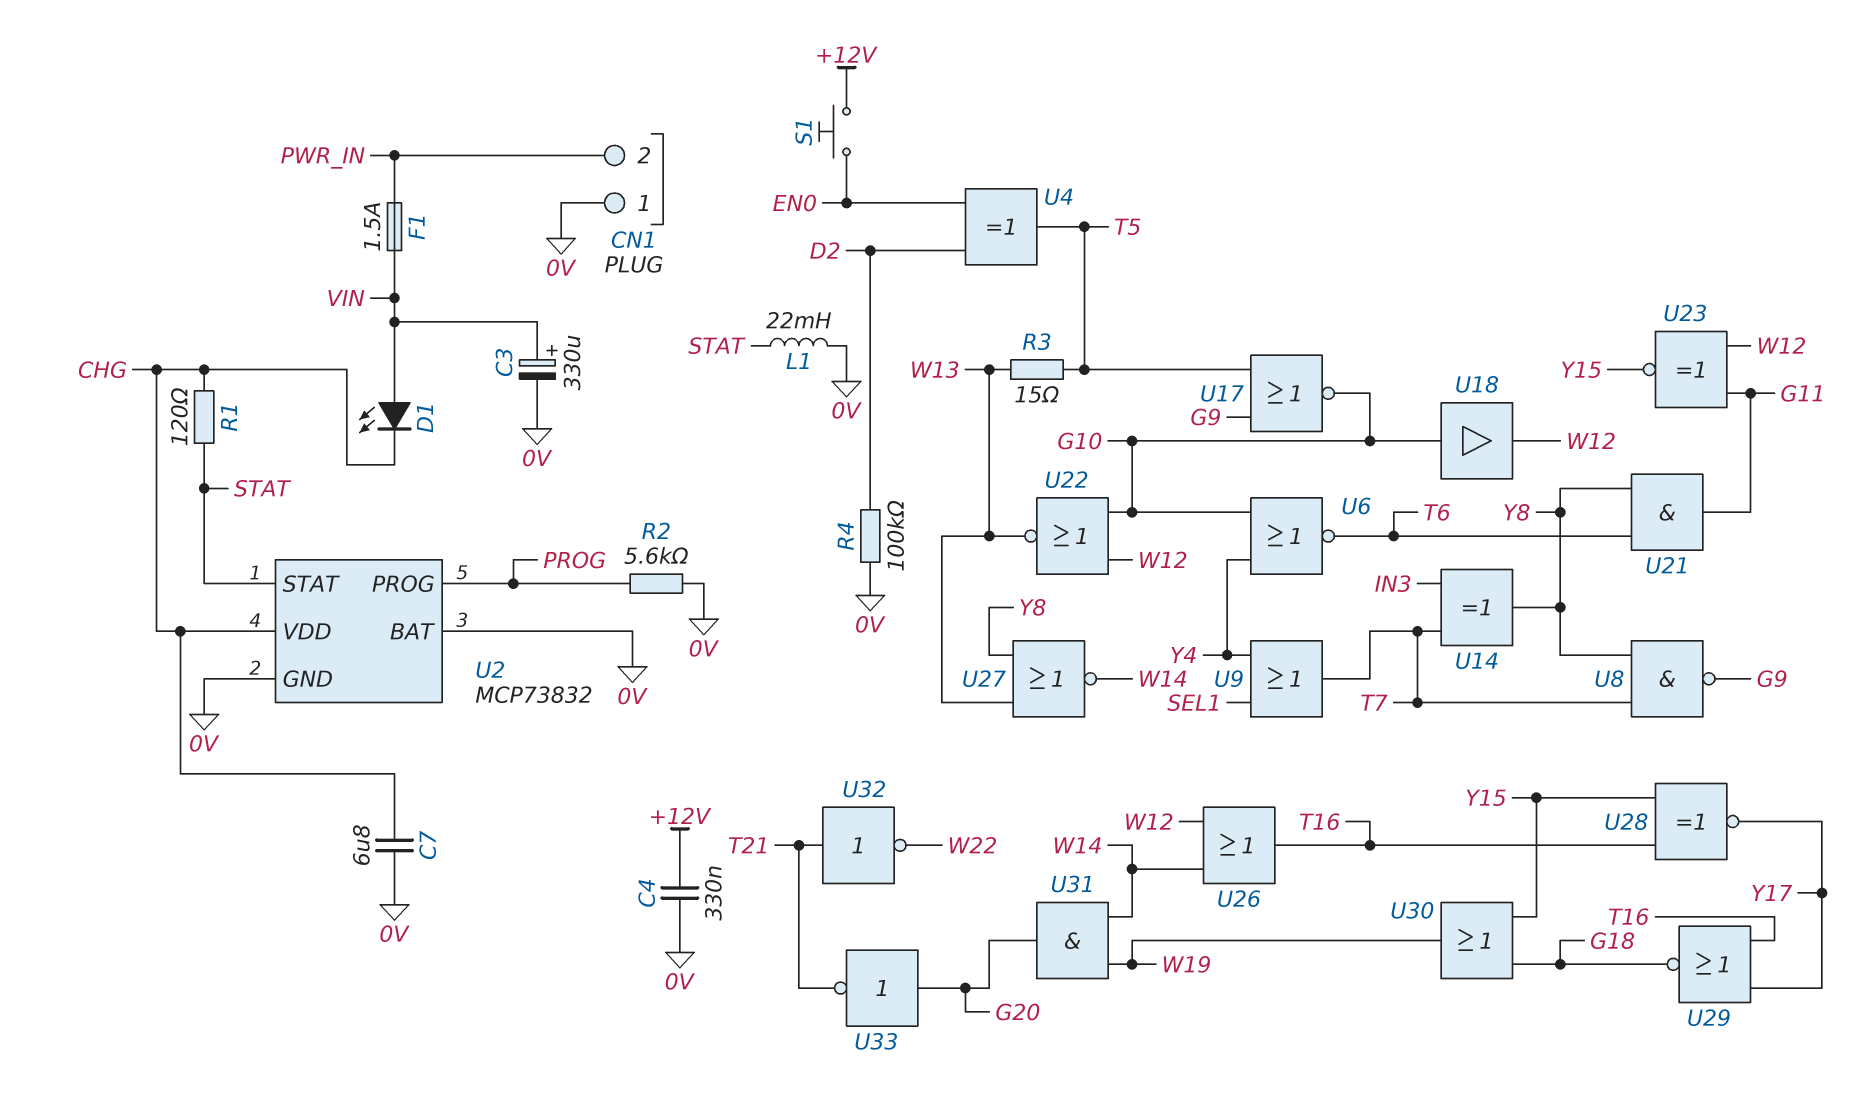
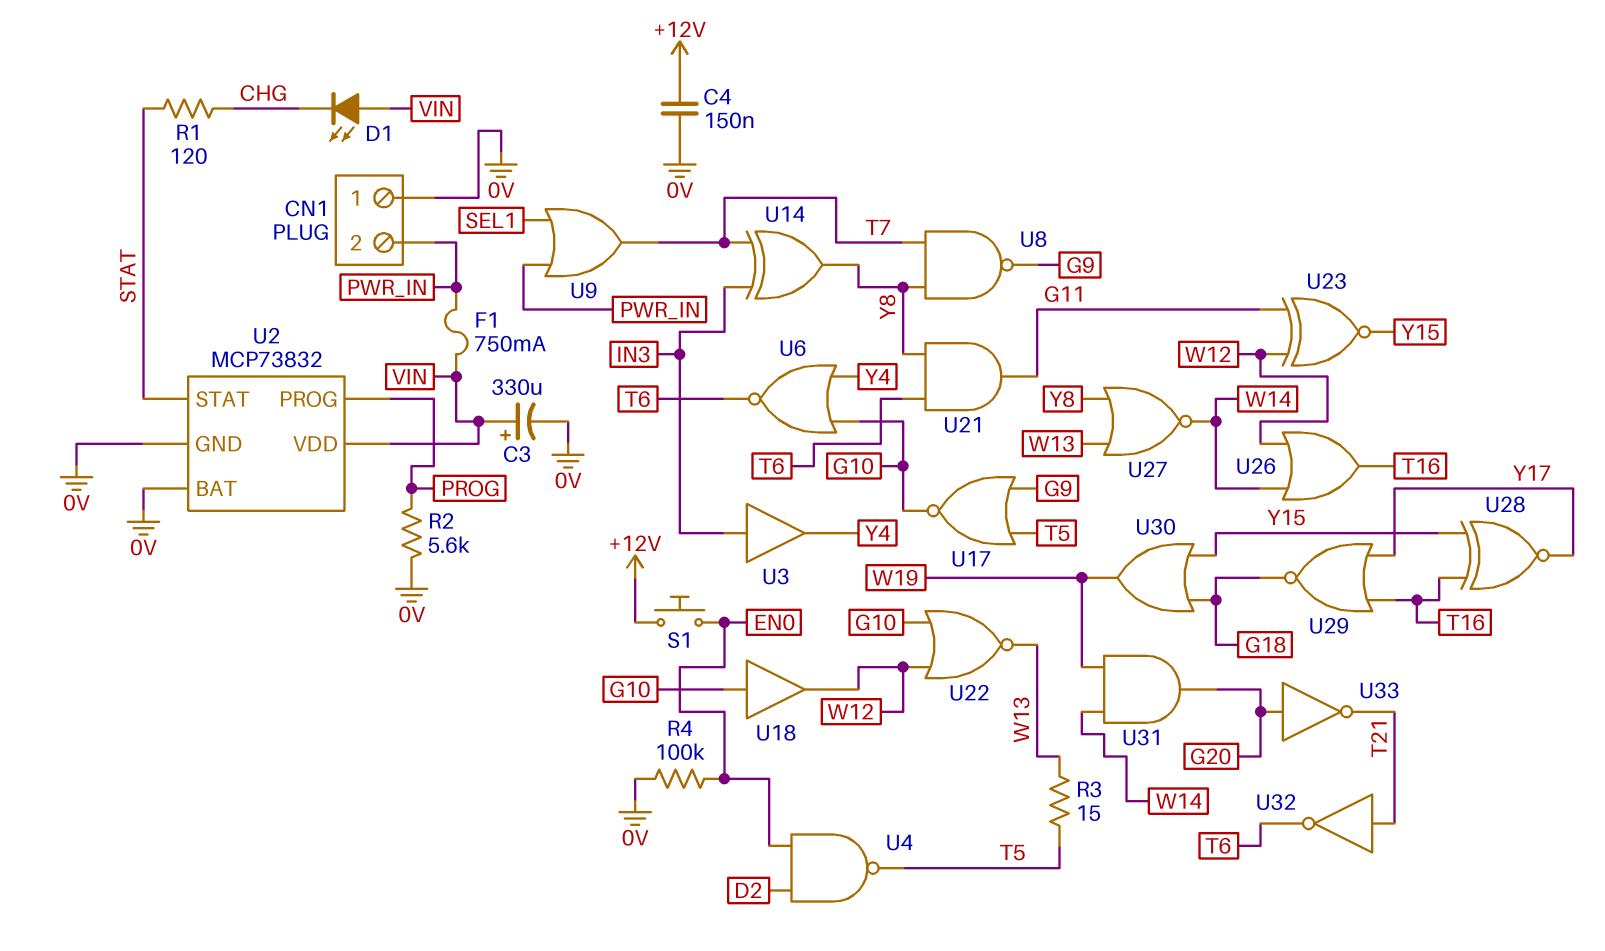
C4: 330nF (+12V, 0V) -> 150nF (+12V, 0V)
C7: 6.8uF (0V, CHG) -> none
F1: 1.5A (PWR_IN, VIN) -> 750mA (PWR_IN, VIN)
L1: 22mH (0V, STAT) -> none
R4: 100k (0V, D2) -> 100k (0V, EN0)
U2 pin VDD: CHG -> VIN
U3: none -> buffer (in IN3, out Y4)
U4: XOR (in D2, in EN0, out T5) -> NAND (in D2, in EN0, out T5)
U9: OR (in SEL1, in Y4, out T7) -> OR (in PWR_IN, in SEL1, out T7)
U32: NOT (in T21, out W22) -> NOT (in T21, out T6)

